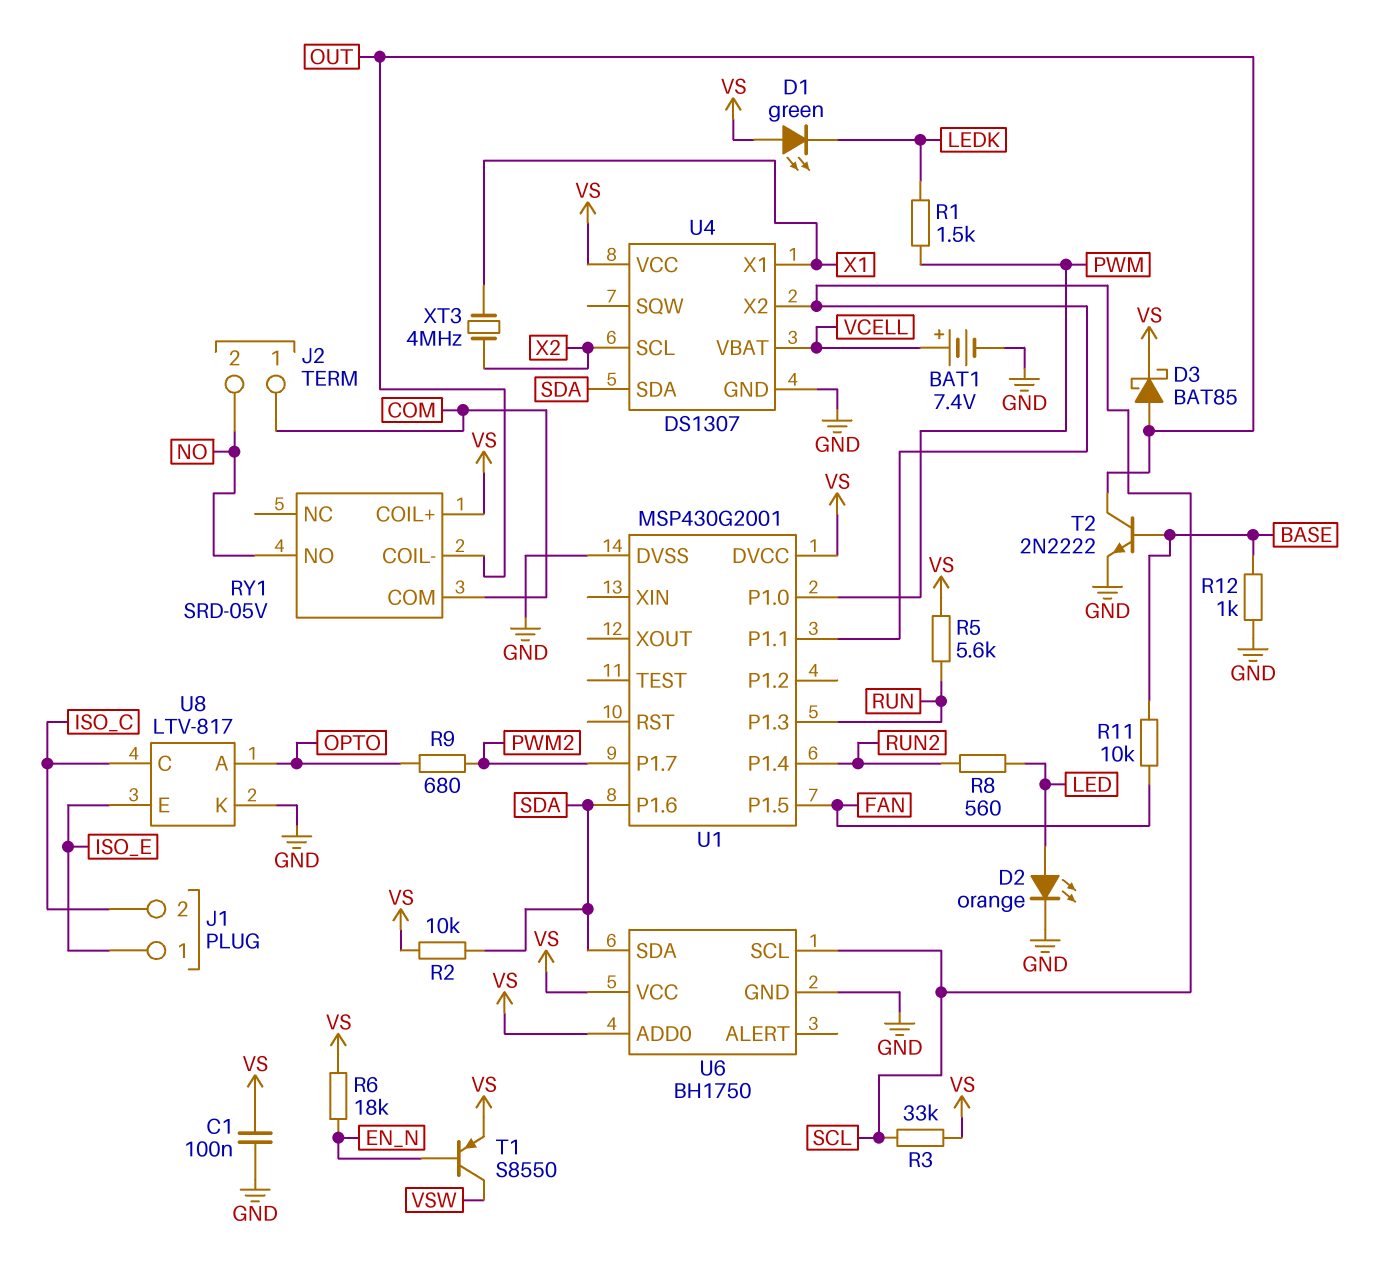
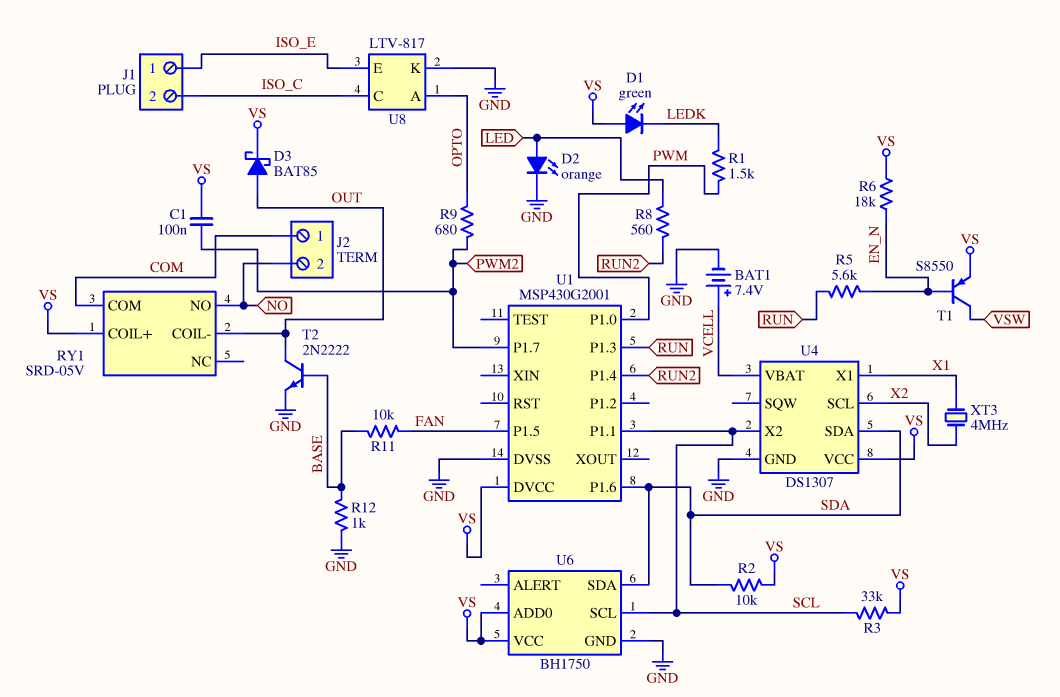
C1: 100nF (GND, VS) -> 100nF (PWM2, VS)
R5: 5.6k (RUN, VS) -> 5.6k (EN_N, RUN)

